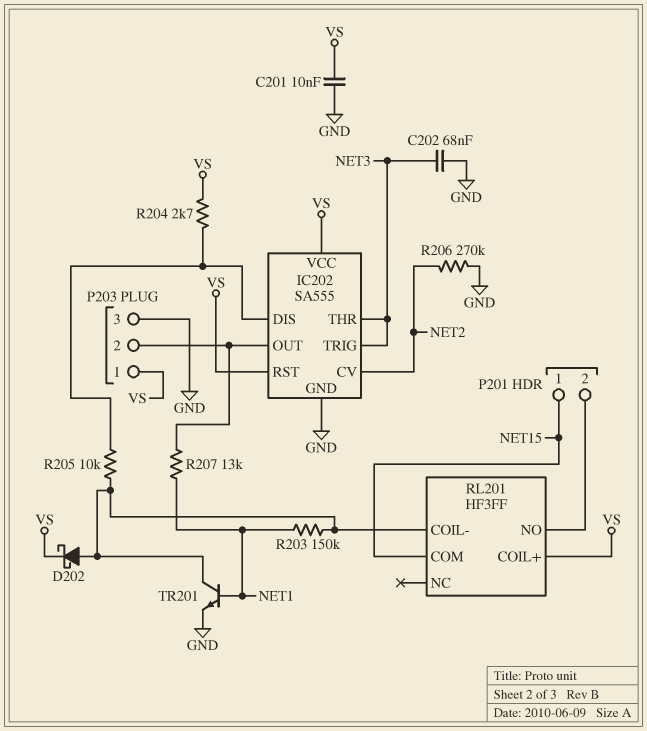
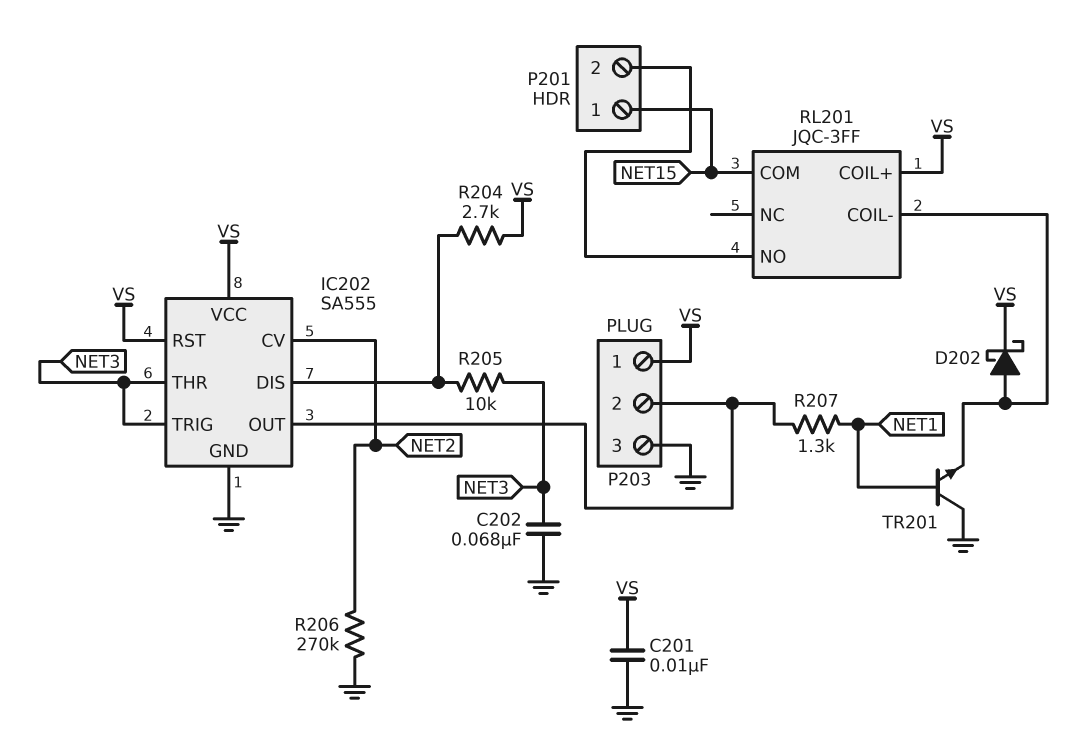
R203: 150k (NET1, RL201/COIL-) -> none
R205: 10k (IC202/DIS, RL201/COIL-) -> 10k (IC202/DIS, NET3)
R207: 13k (IC202/OUT, NET1) -> 1.3k (IC202/OUT, NET1)
RL201: HF3FF -> JQC-3FF
TR201: NPN (B NET1, C RL201/COIL-, E GND) -> NPN (B NET1, C GND, E RL201/COIL-)

